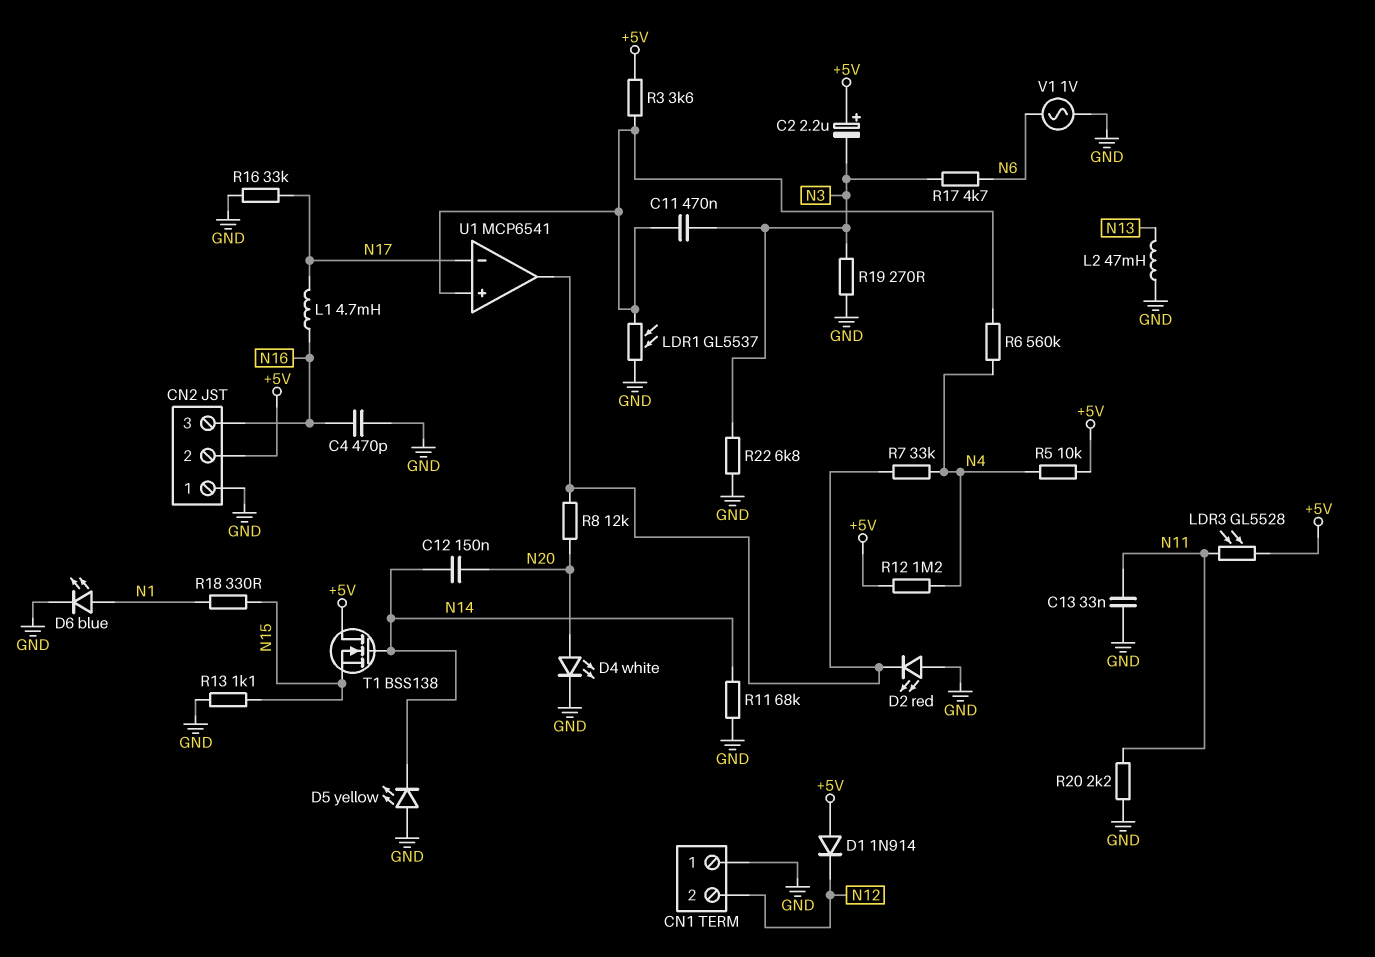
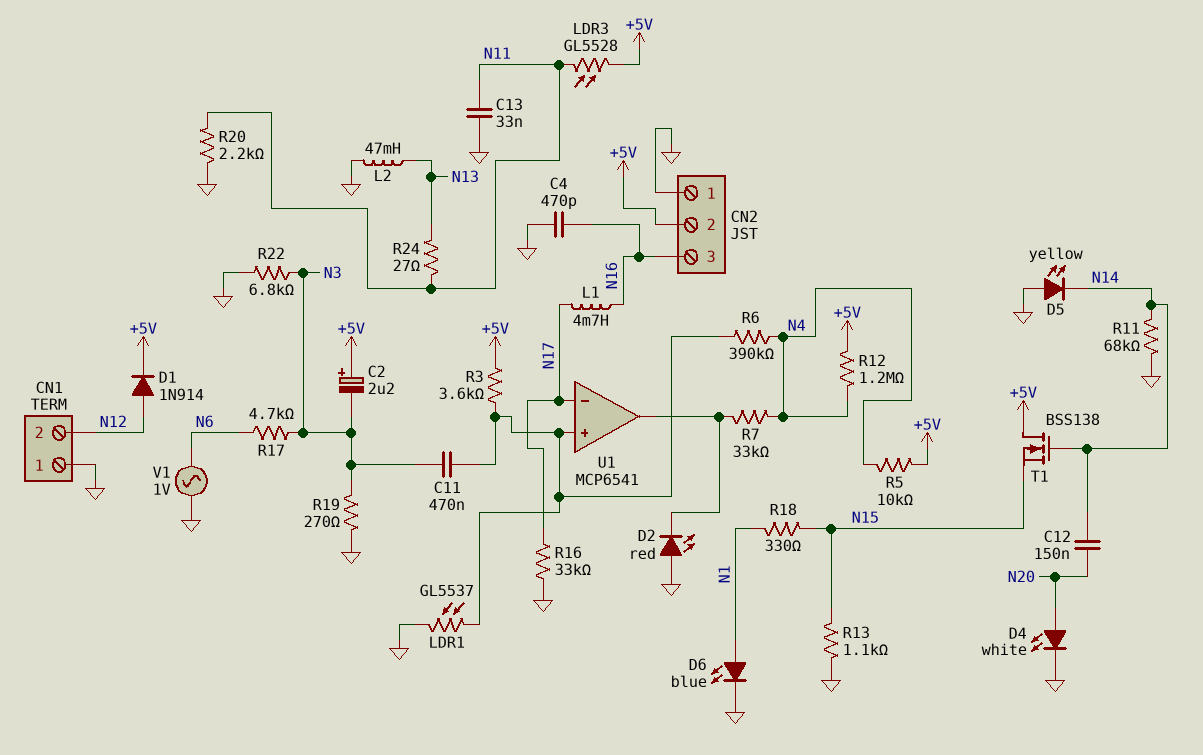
D1: diode 1N914 (A +5V, K N12) -> diode 1N914 (A N12, K +5V)
R6: 560k (N4, U1/in+) -> 390k (N4, U1/in+)
R8: 12k (N20, U1/out) -> none
R24: none -> 27 (N11, N13)

